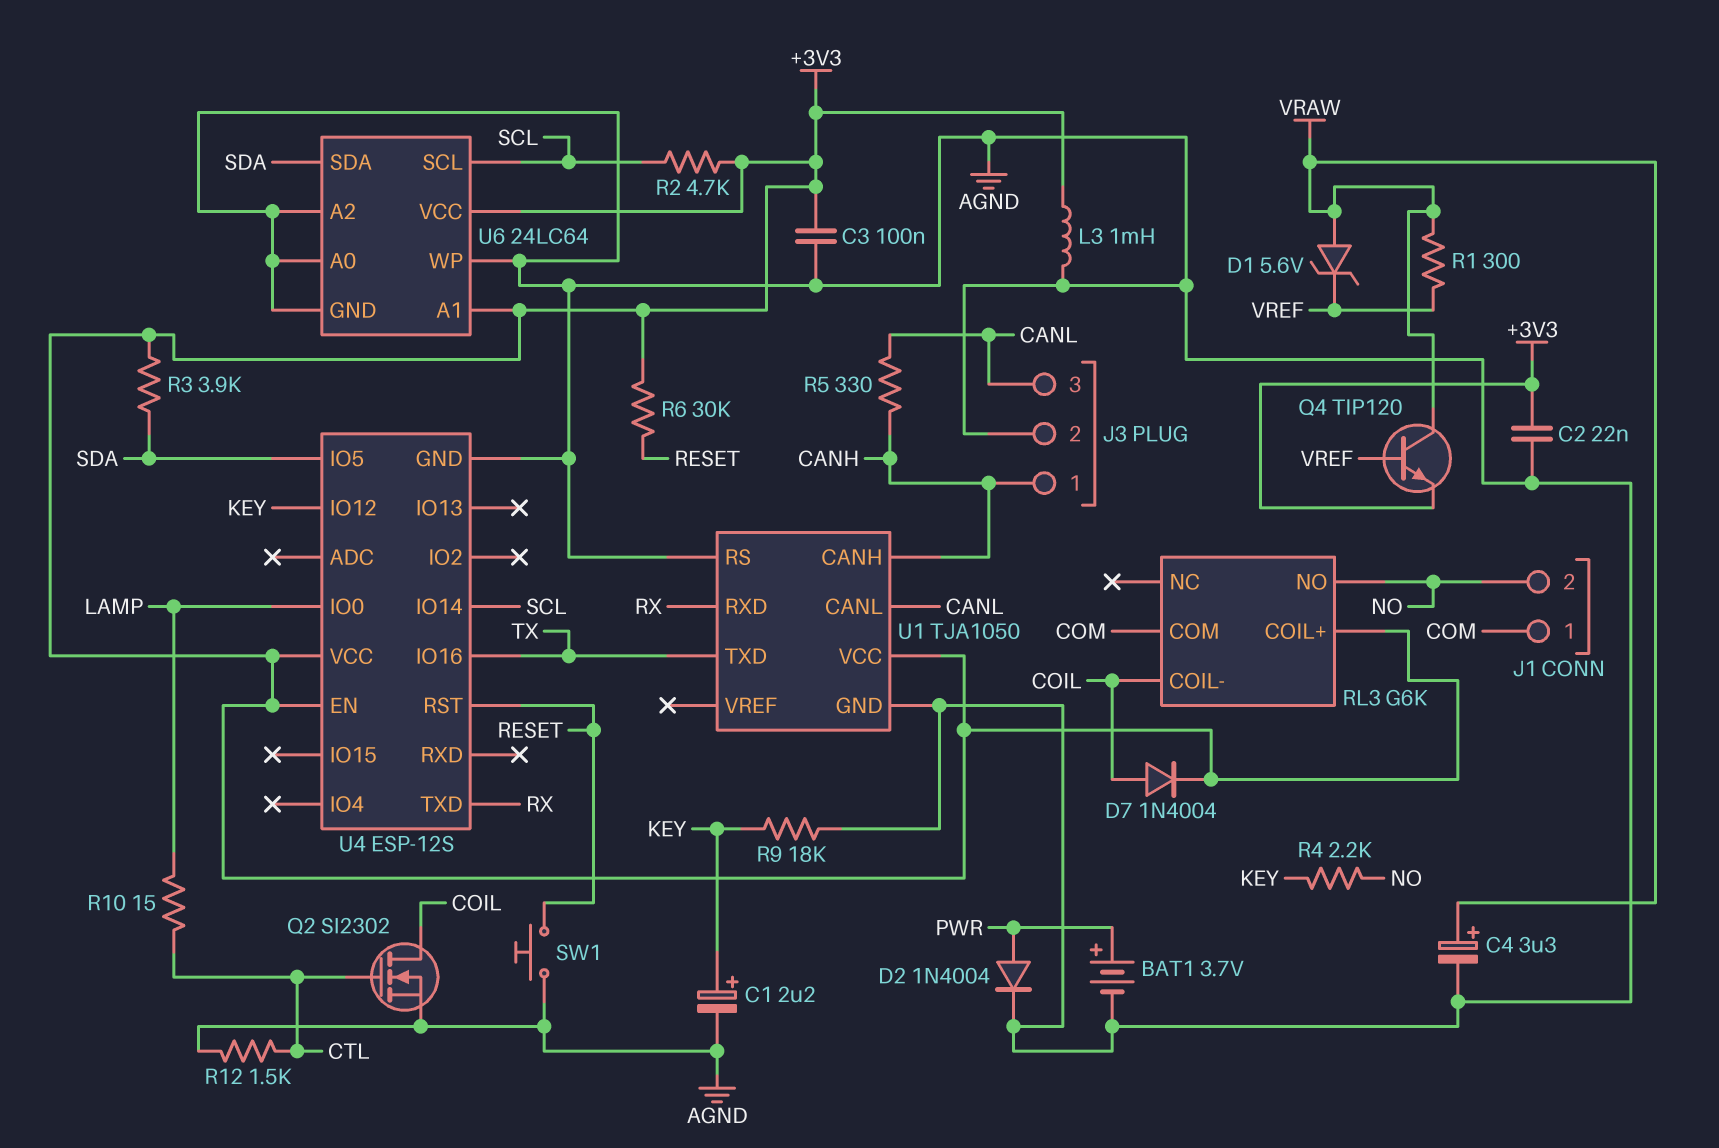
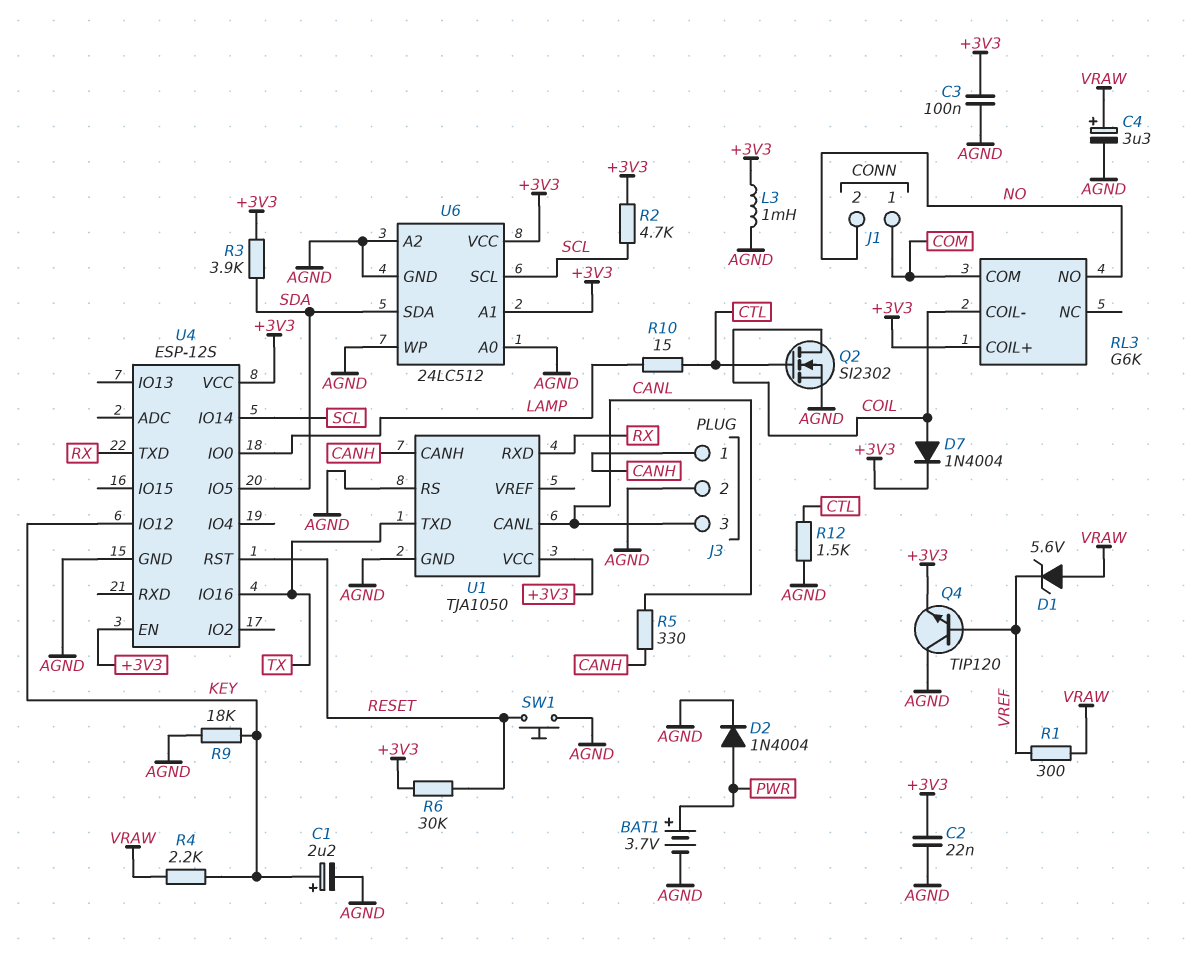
Q4: NPN TIP120 (B VREF, C VRAW, E +3V3) -> NPN TIP120 (B VREF, C AGND, E +3V3)
R4: 2.2k (KEY, NO) -> 2.2k (KEY, VRAW)
U6: 24LC64 -> 24LC512

